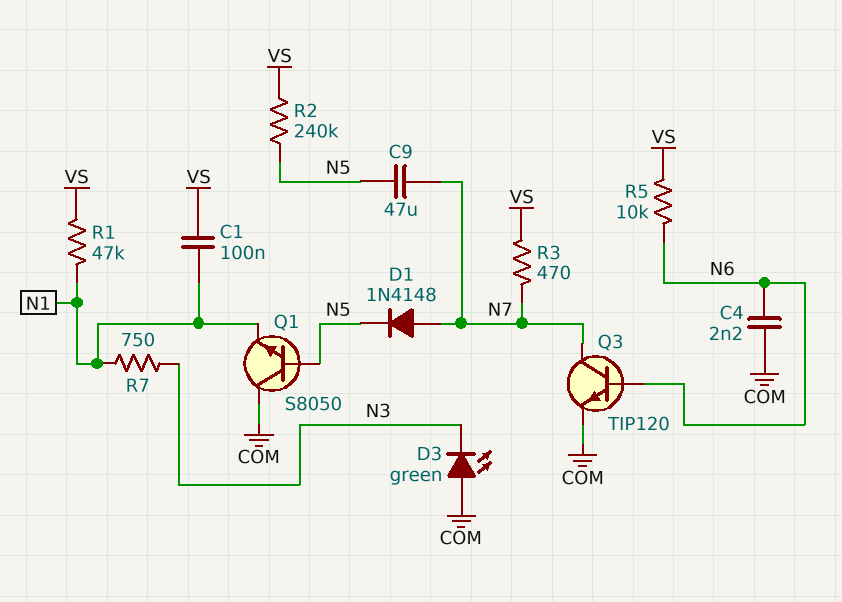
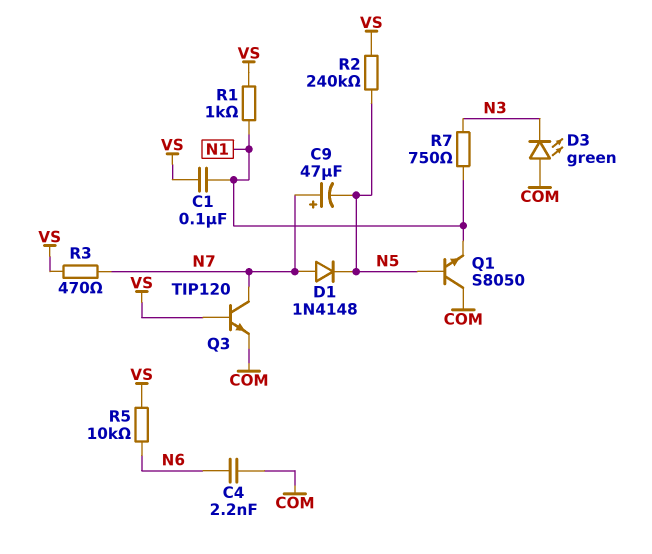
C9: 47uF (N5, N7) -> 47uF (plus N7, minus N5)
Q3: NPN TIP120 (B N6, C N7, E COM) -> NPN TIP120 (B VS, C N7, E COM)
R1: 47k (N1, VS) -> 1k (N1, VS)

